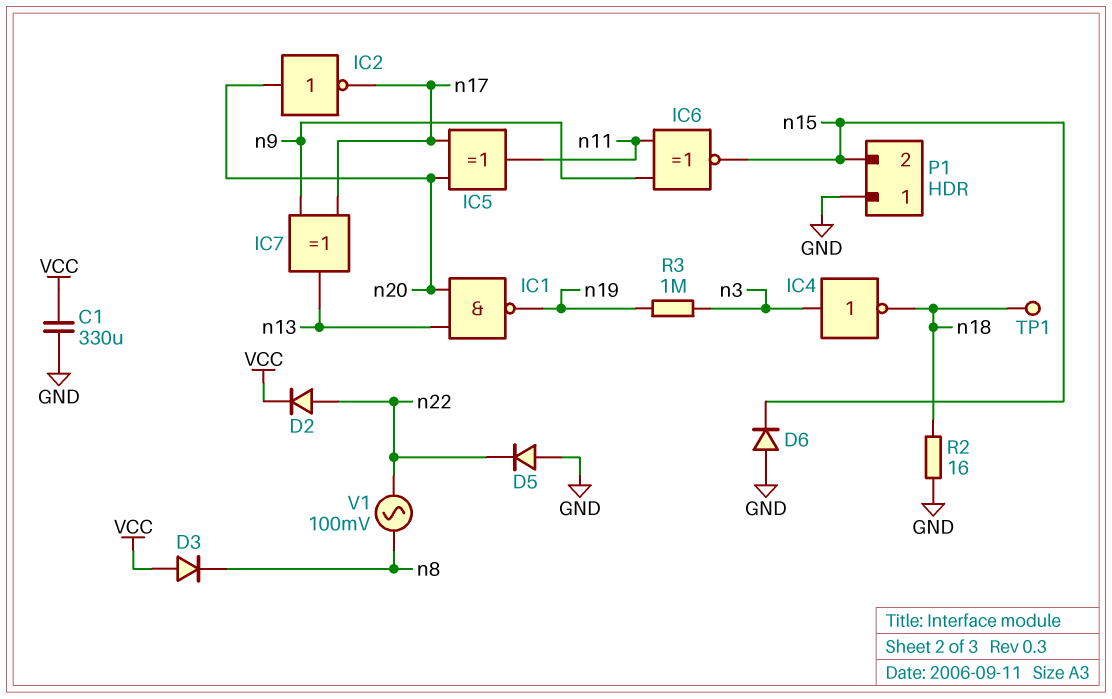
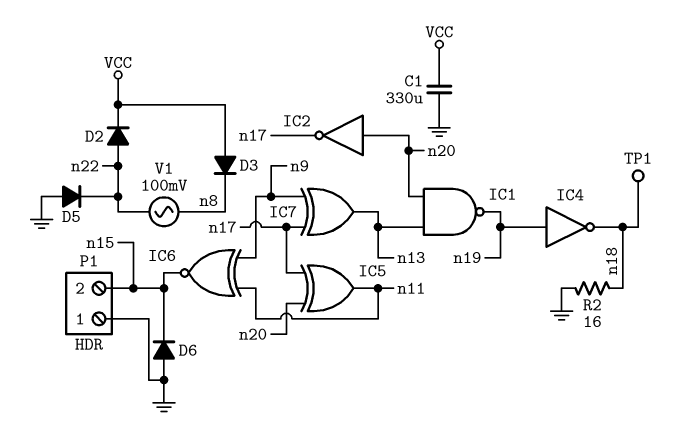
IC4: NOT (in n3, out n18) -> NOT (in n19, out n18)
R3: 1M (n3, n19) -> none

